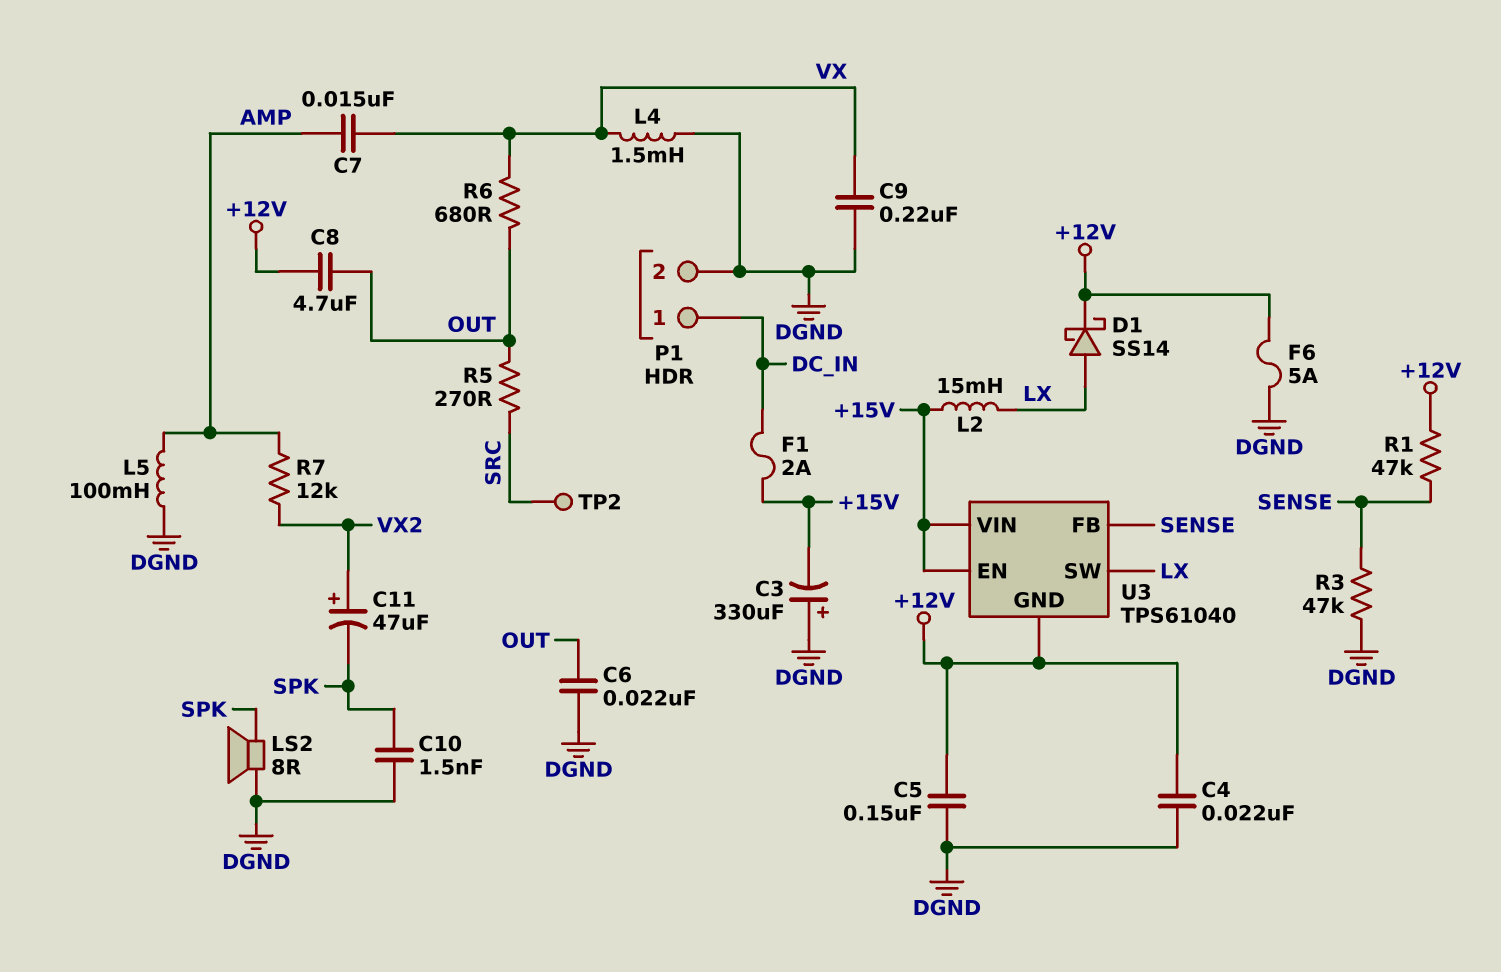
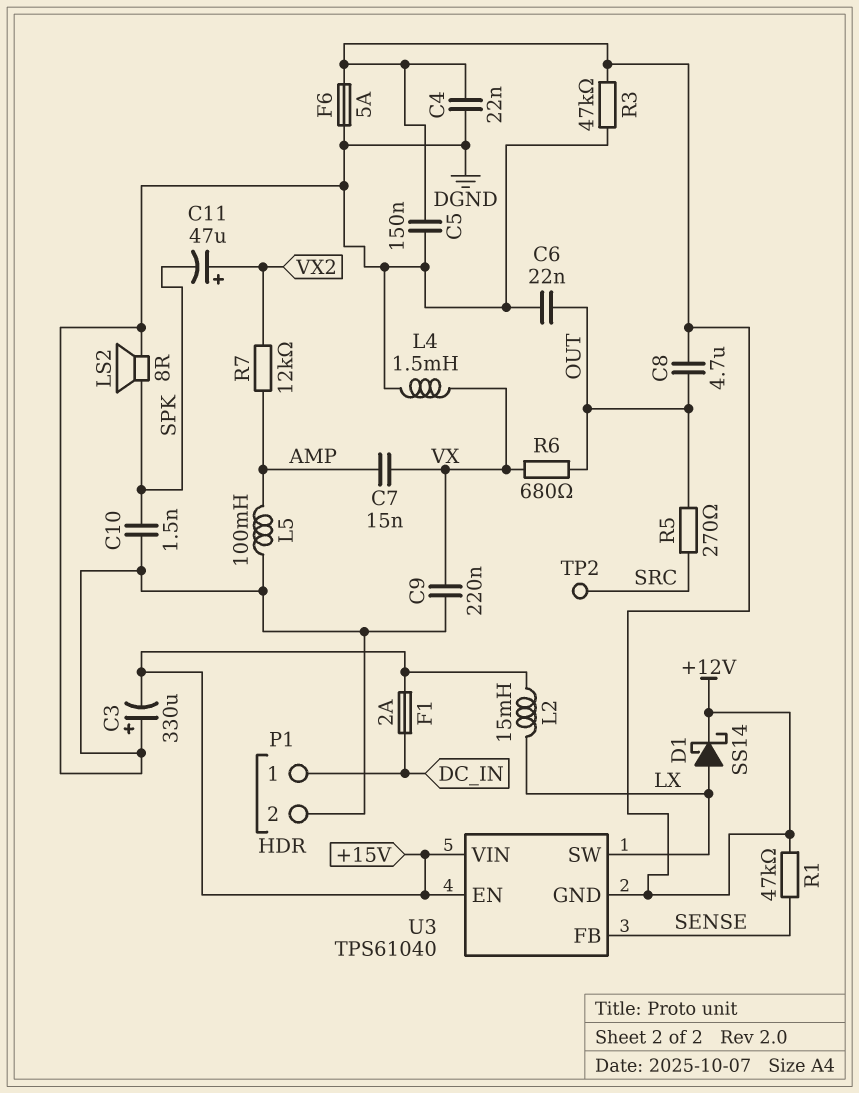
R3: 47k (DGND, SENSE) -> 47k (+12V, DGND)

